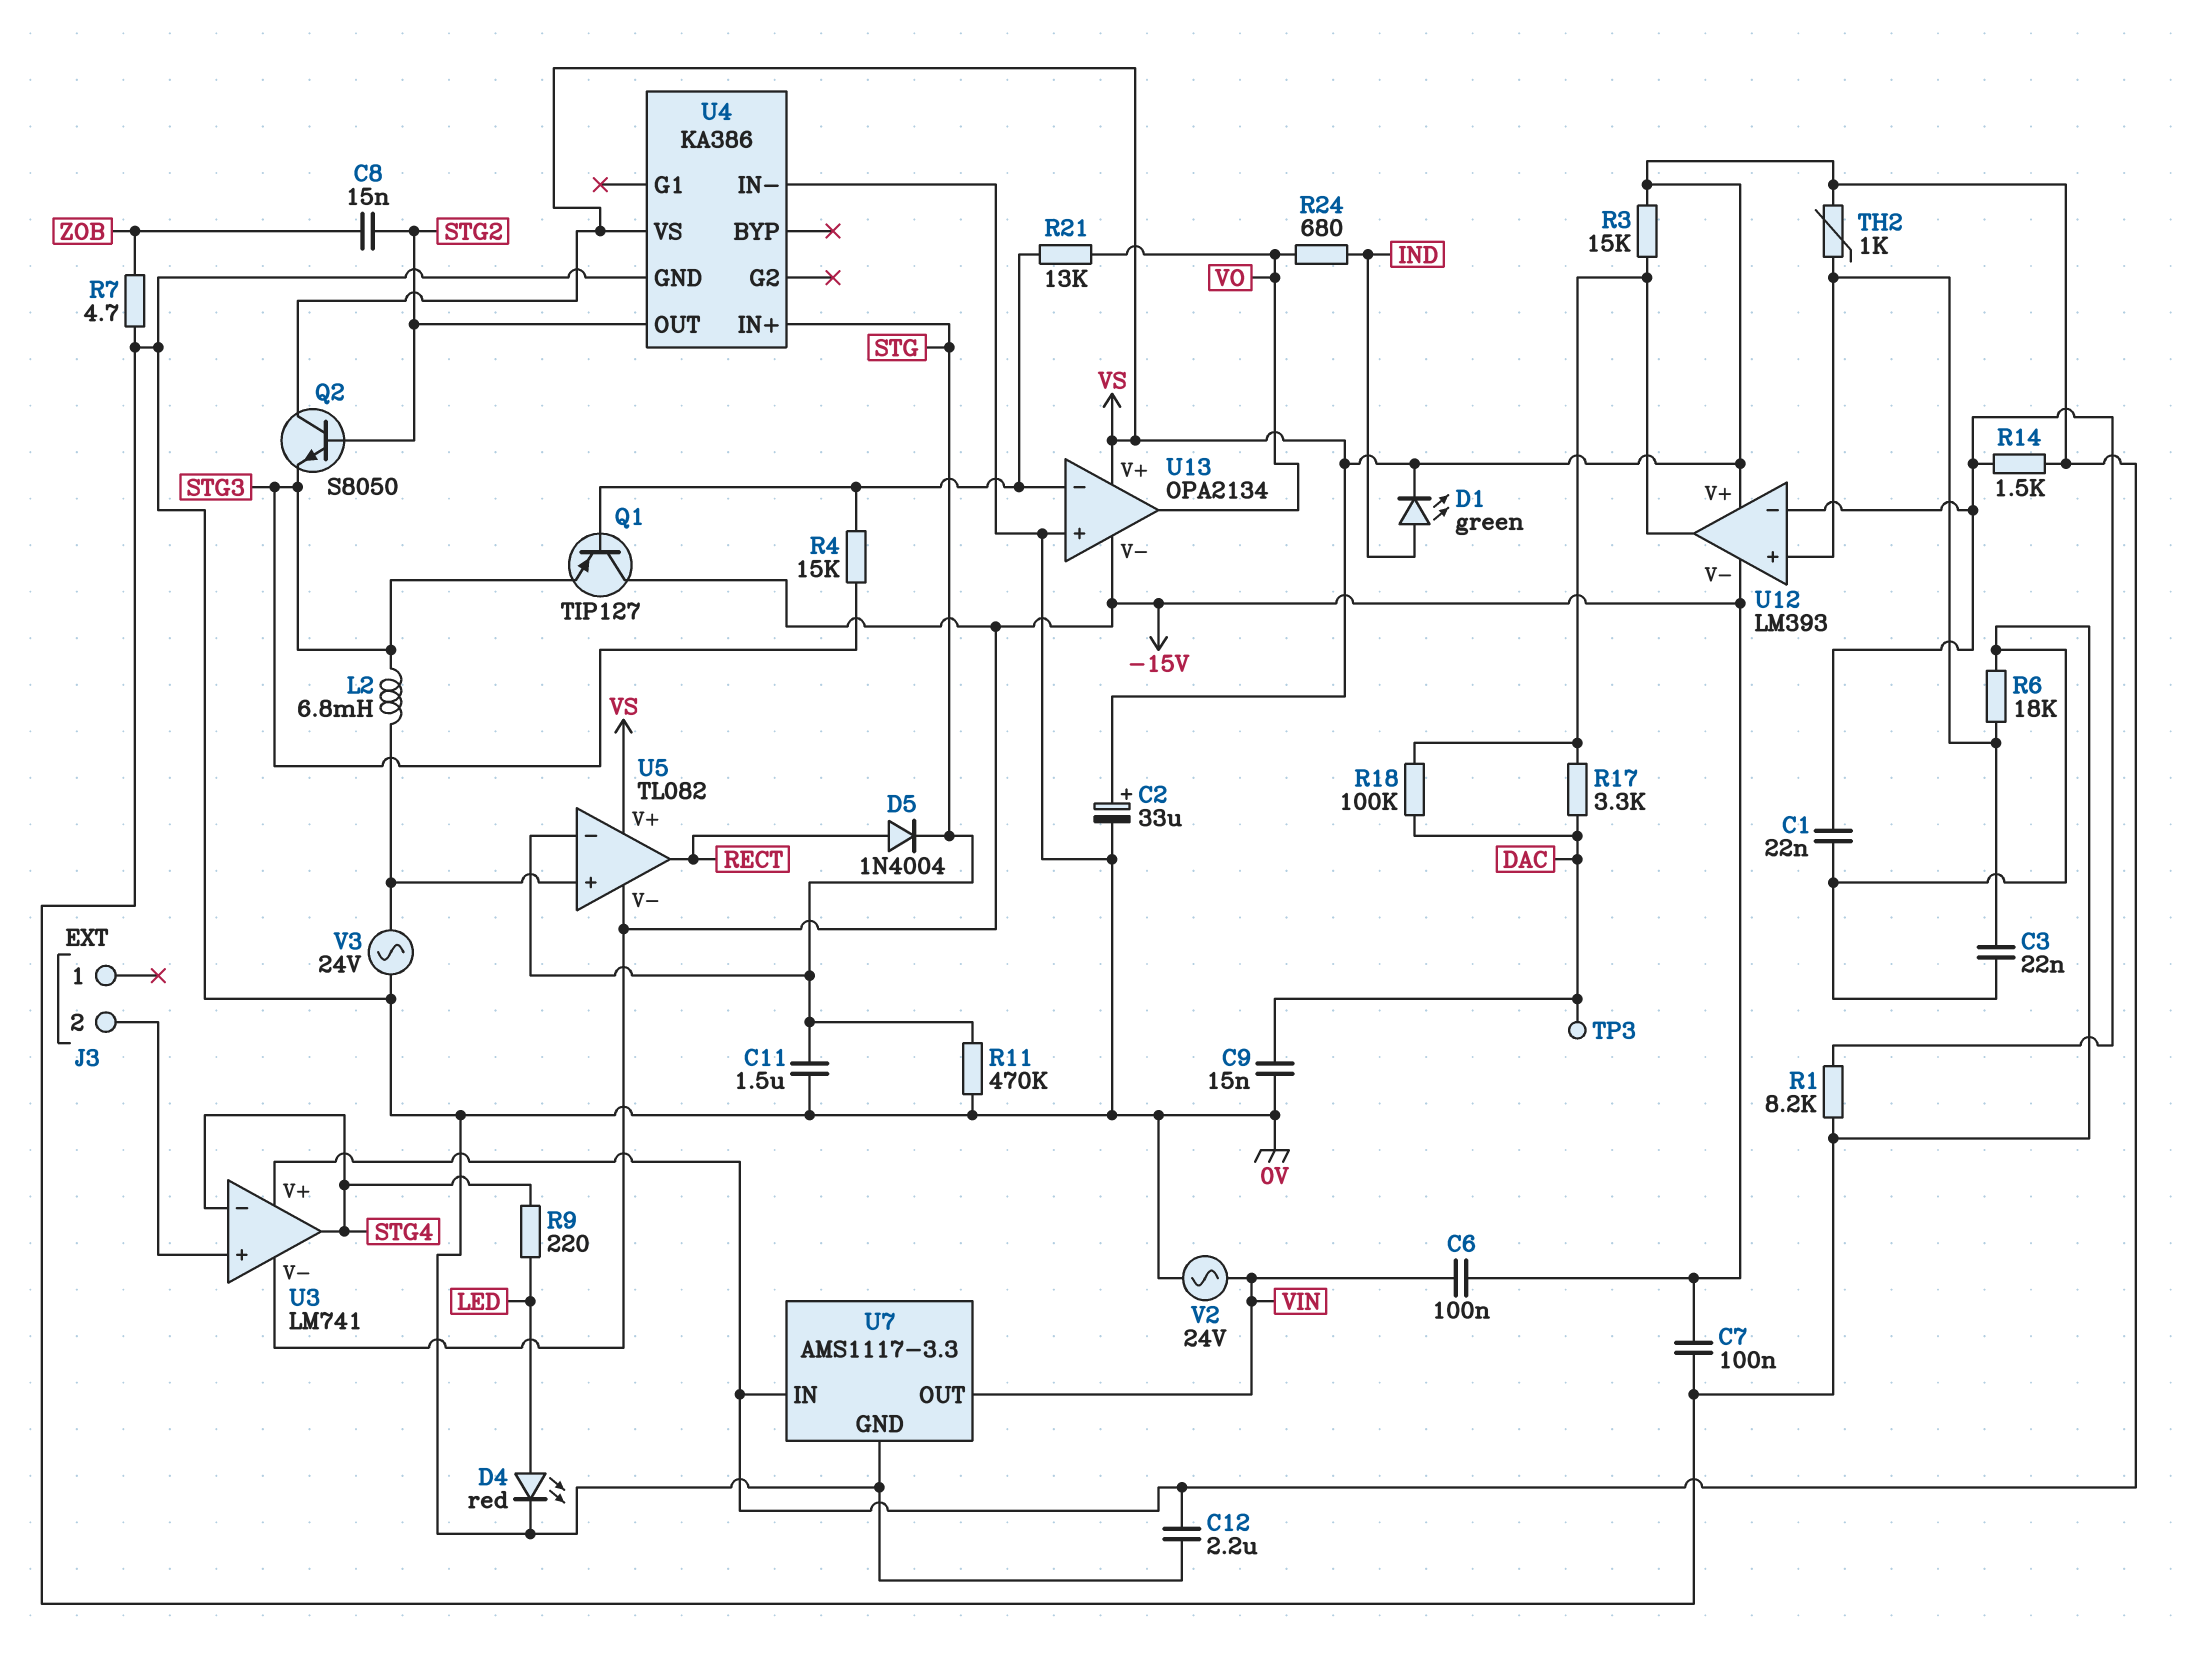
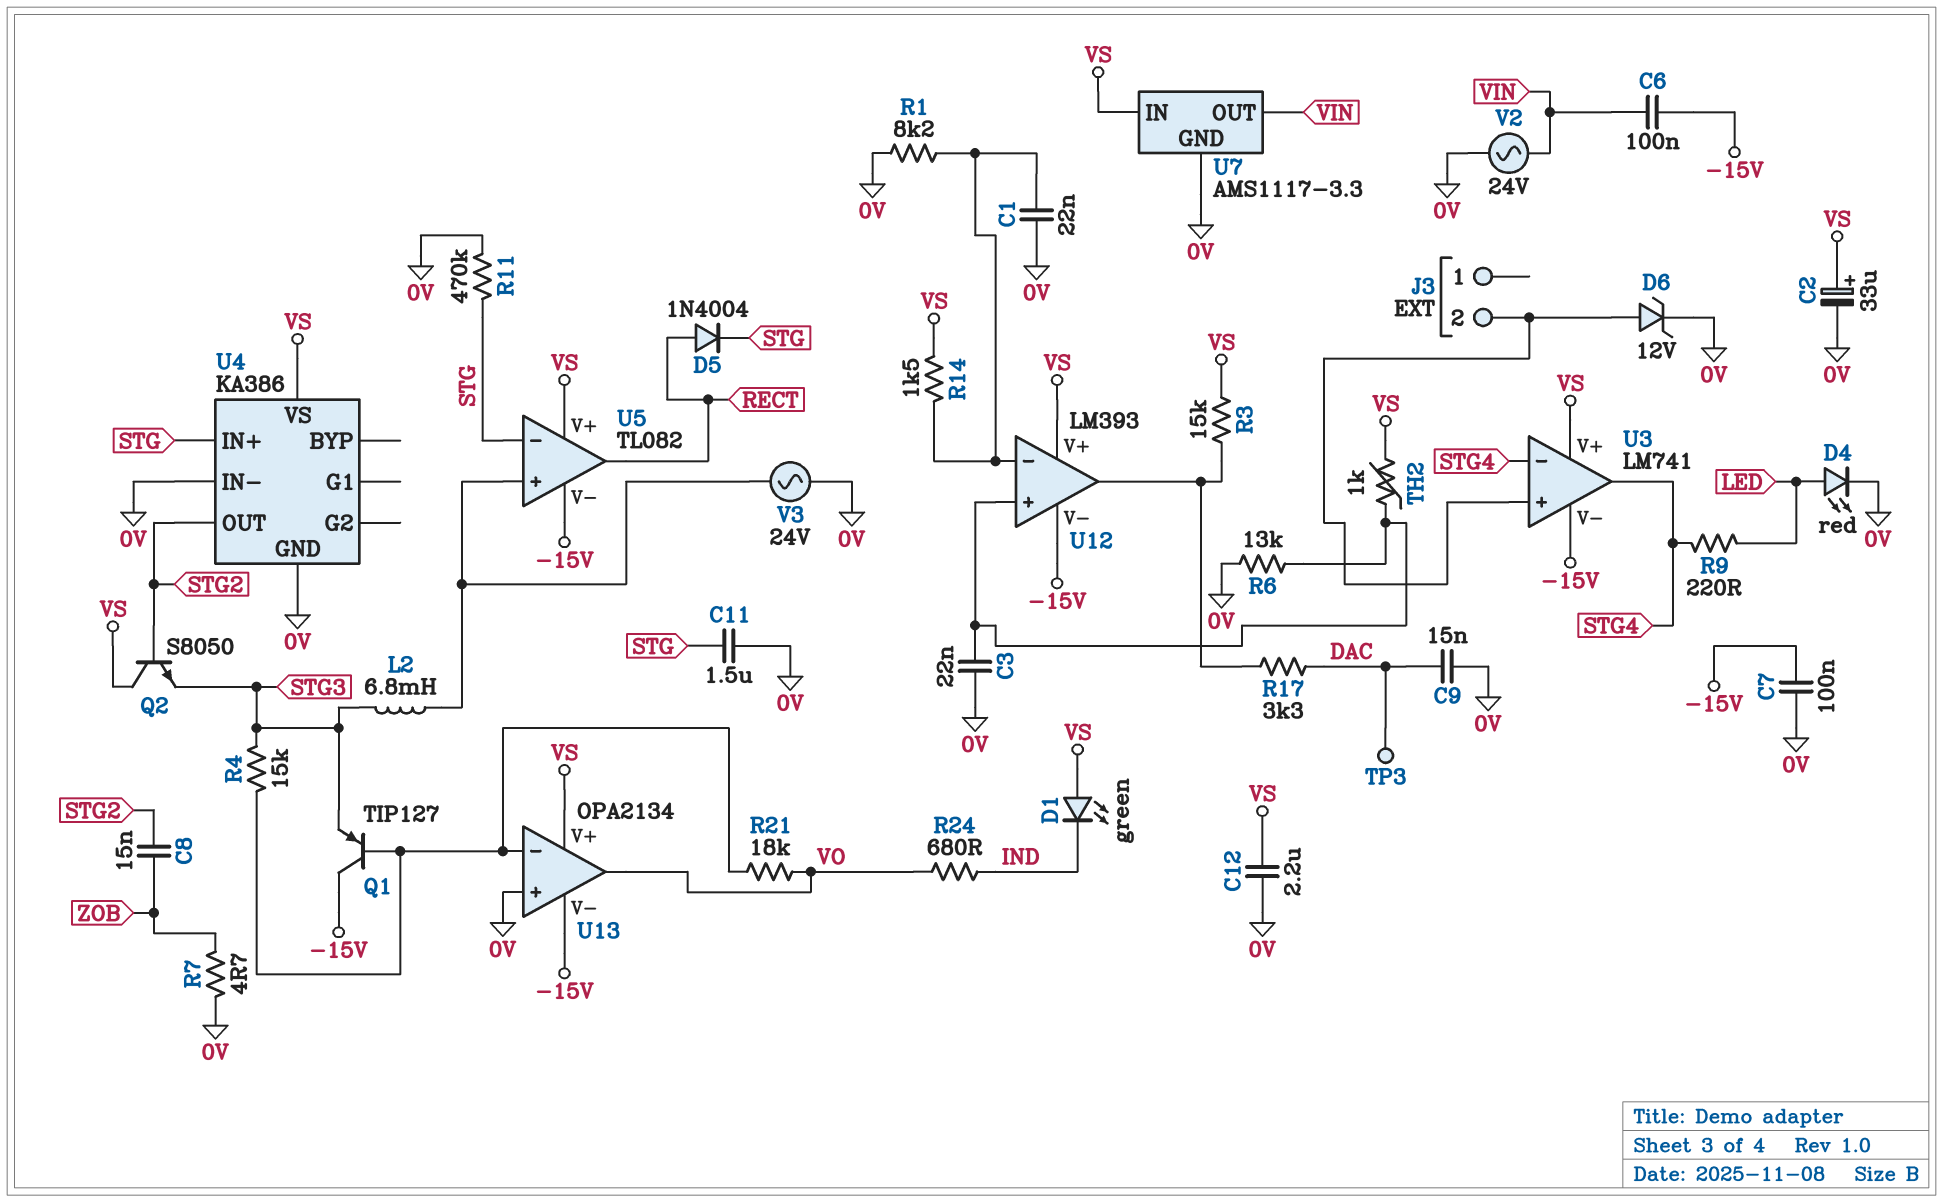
D1: LED green (A IND, K VS) -> LED green (A VS, K IND)
D6: none -> zener 12V (A J3/2, K 0V)
R6: 18k (0V, U12/in+) -> 13k (0V, U12/in+)
R18: 100k (DAC, U12/out) -> none
R21: 13k (U13/in-, VO) -> 18k (U13/in-, VO)

